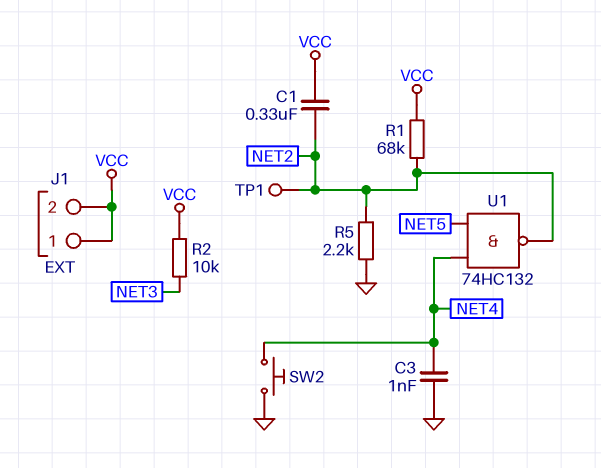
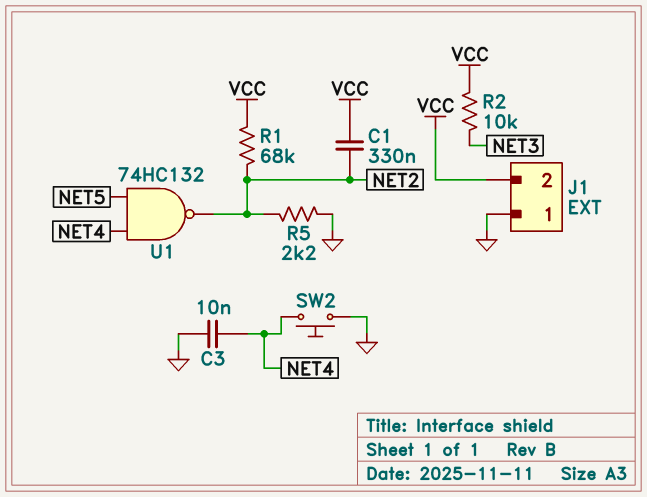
C3: 1nF (GND, NET4) -> 10nF (GND, NET4)
J1 pin 1: VCC -> GND
TP1: test point (NET2) -> none

